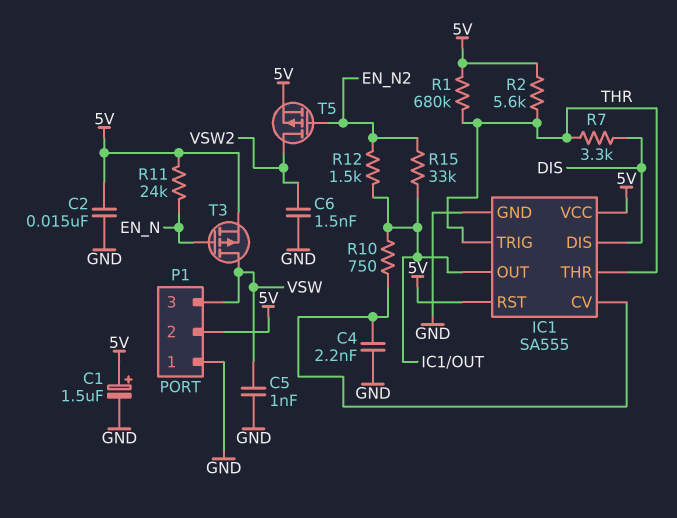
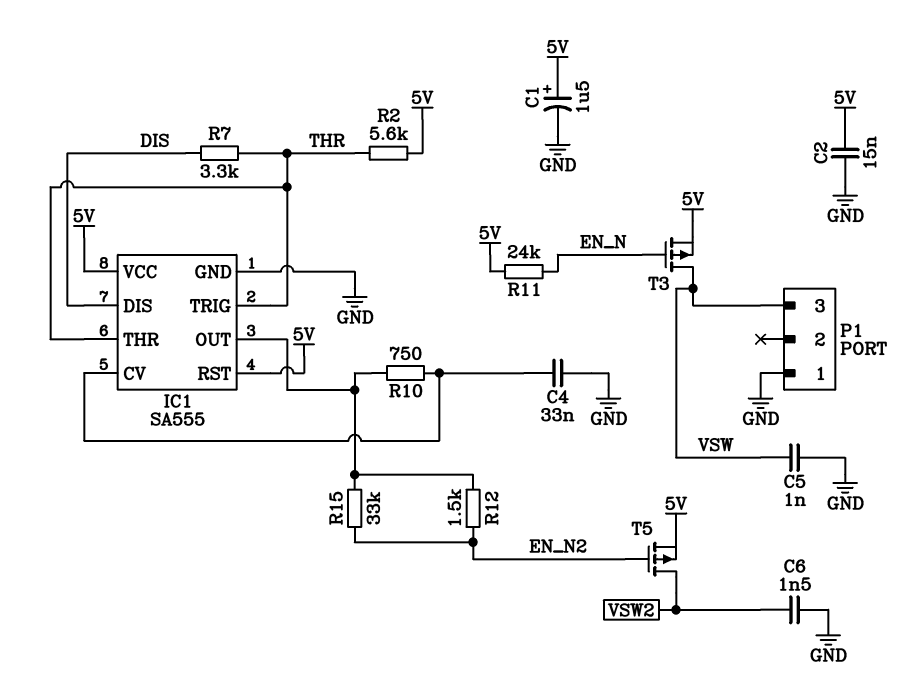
C4: 2.2nF (GND, IC1/CV) -> 33nF (GND, IC1/CV)
P1 pin 2: 5V -> none
R1: 680k (5V, THR) -> none

